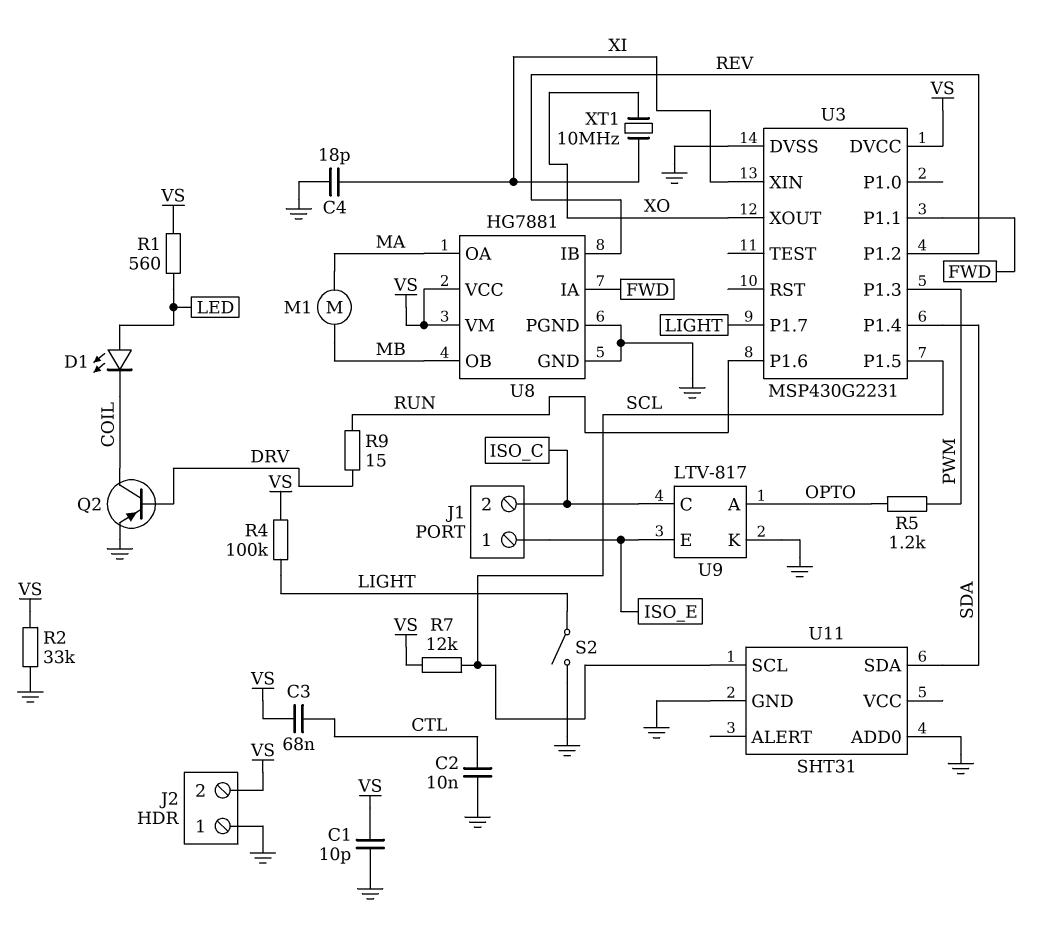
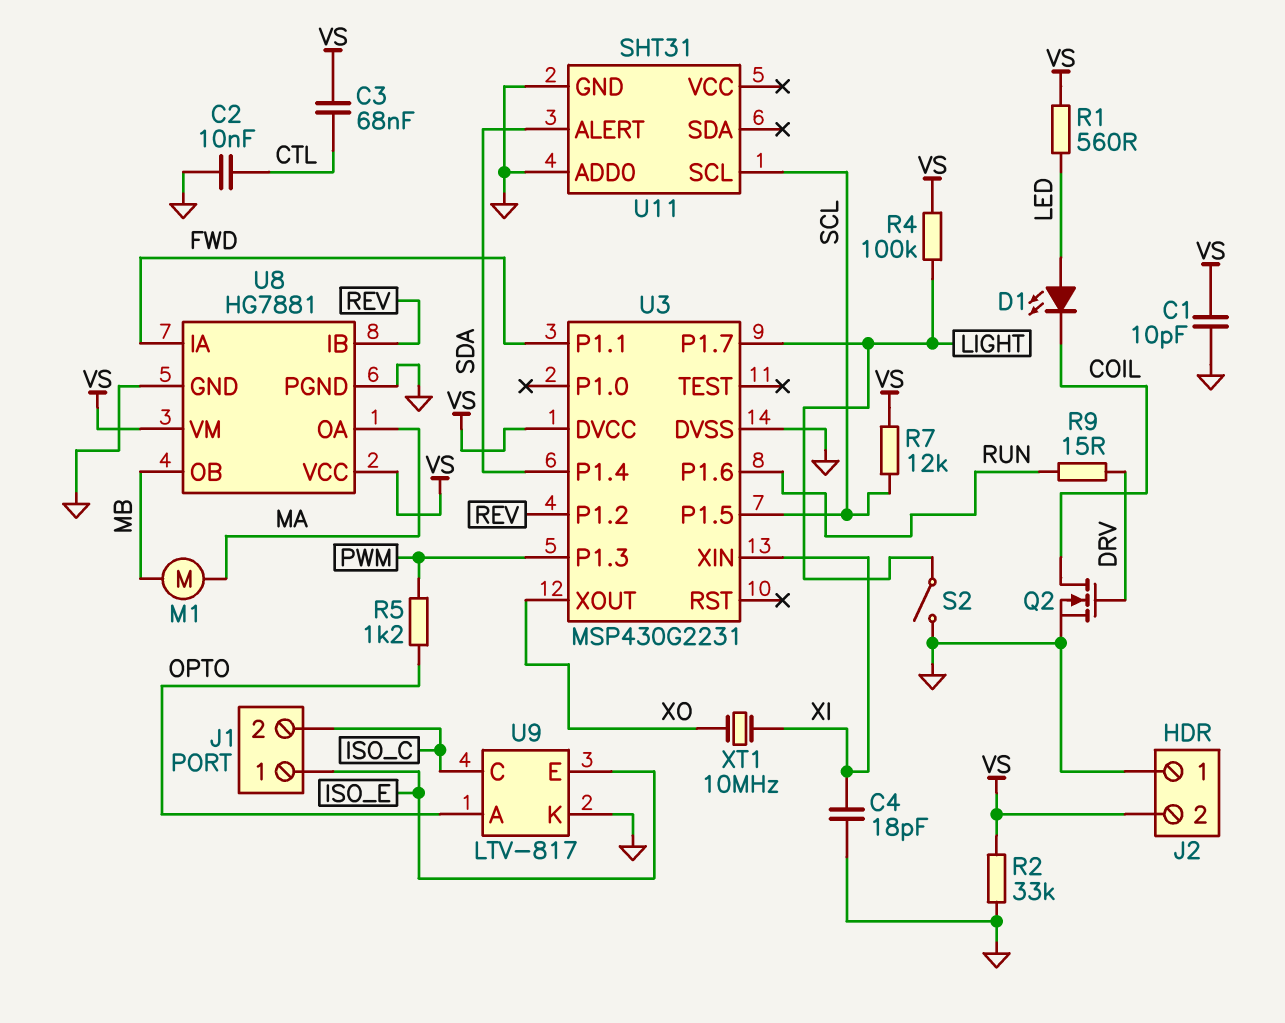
Q2: PNP (B DRV, C COIL, E GND) -> NMOS (G DRV, D COIL, S GND)
U11 pin ALERT: none -> SDA
U11 pin SDA: SDA -> none

